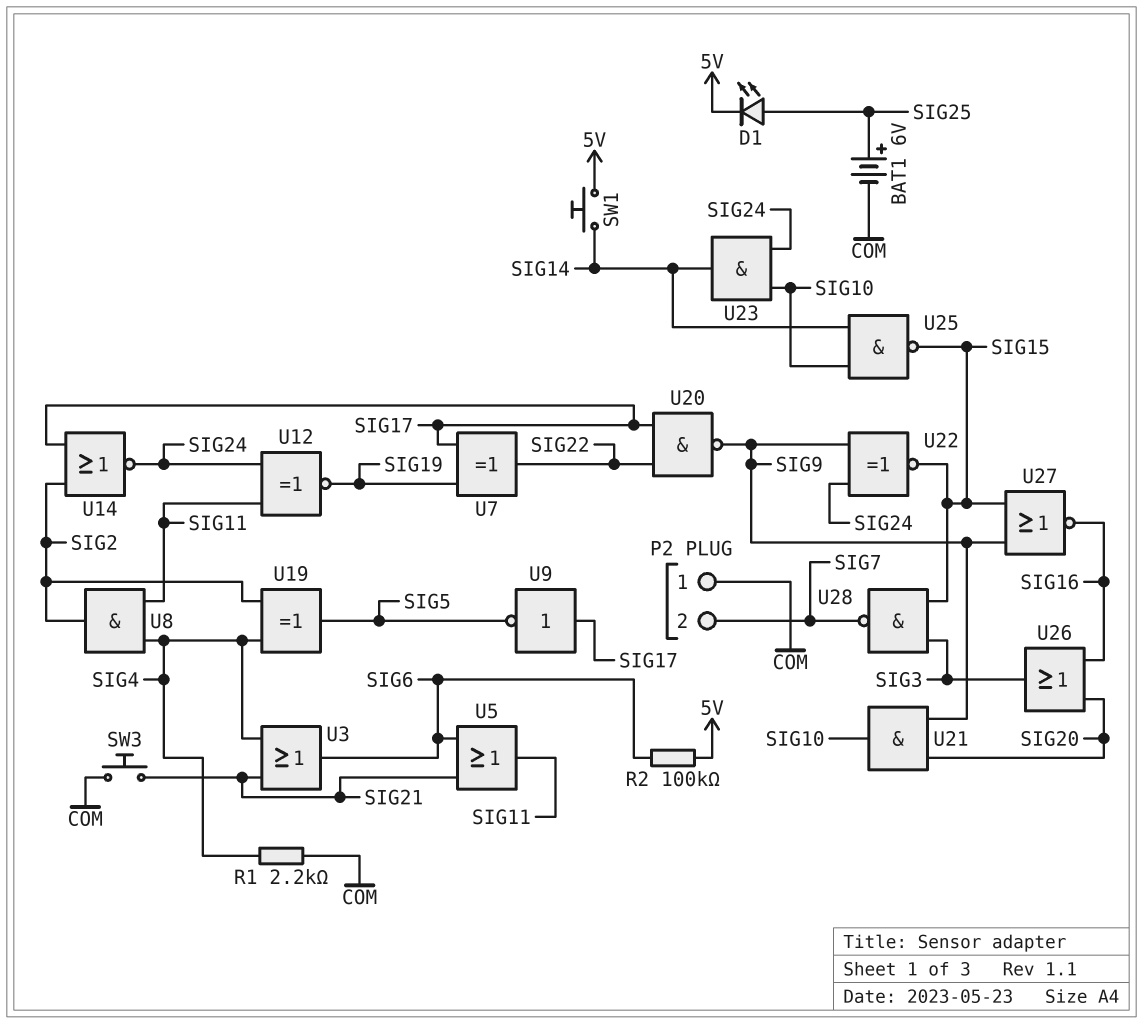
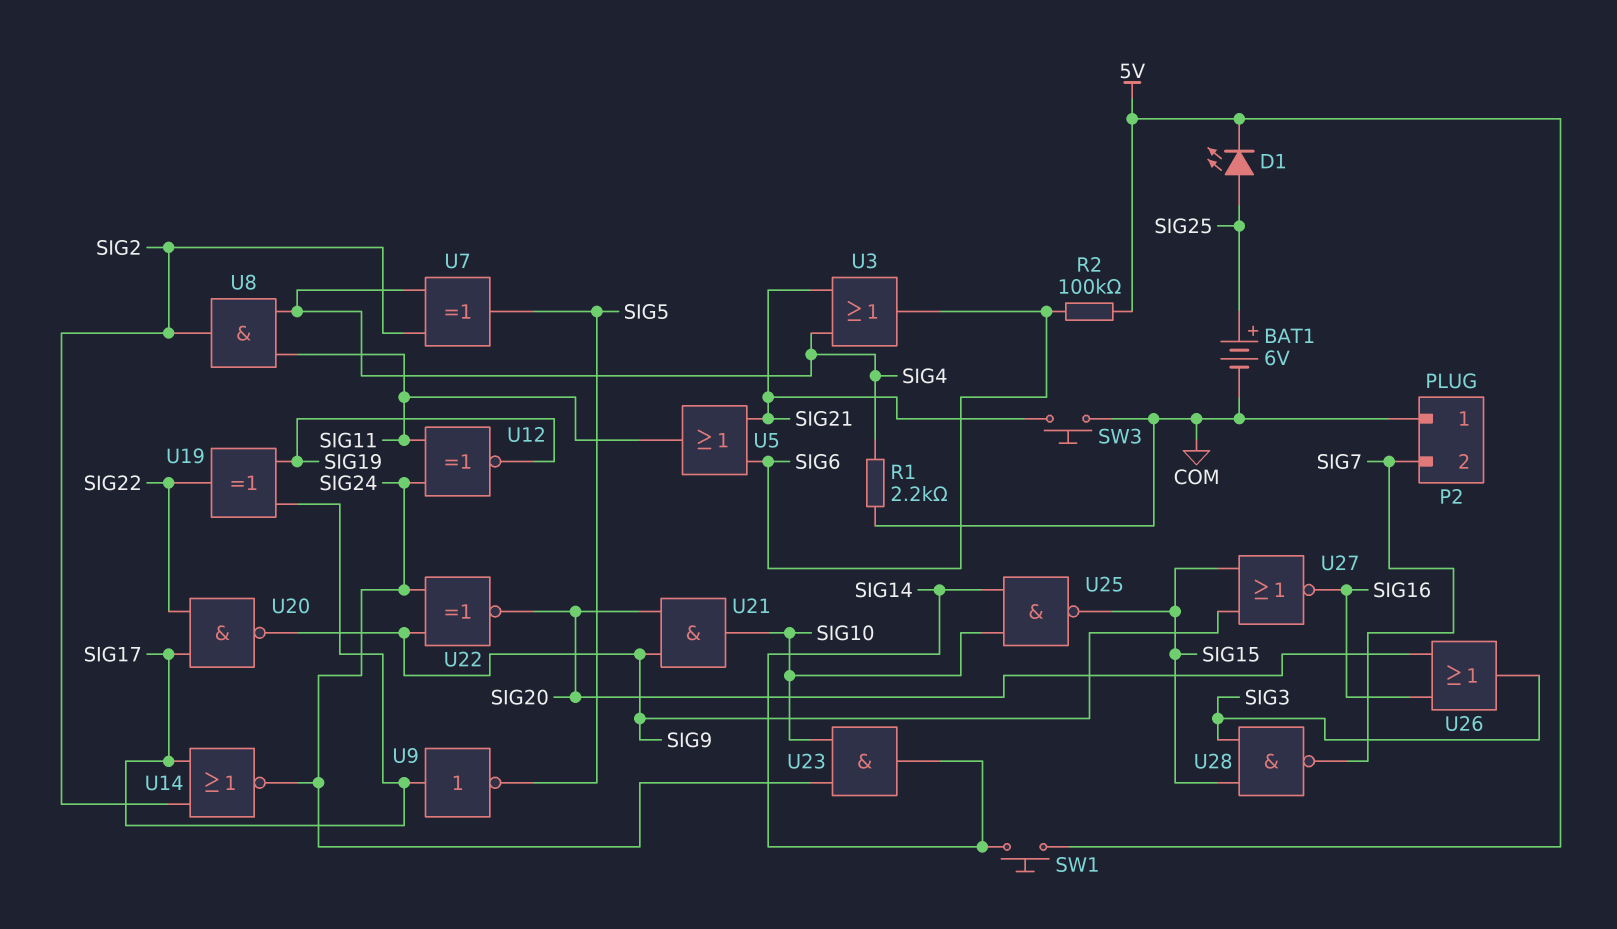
U7: XOR (in SIG17, in SIG19, out SIG22) -> XOR (in SIG2, in SIG4, out SIG5)
U19: XOR (in SIG2, in SIG4, out SIG5) -> XOR (in SIG17, in SIG19, out SIG22)
U22: XNOR (in SIG9, in SIG24, out SIG15) -> XNOR (in SIG9, in SIG24, out SIG20)

